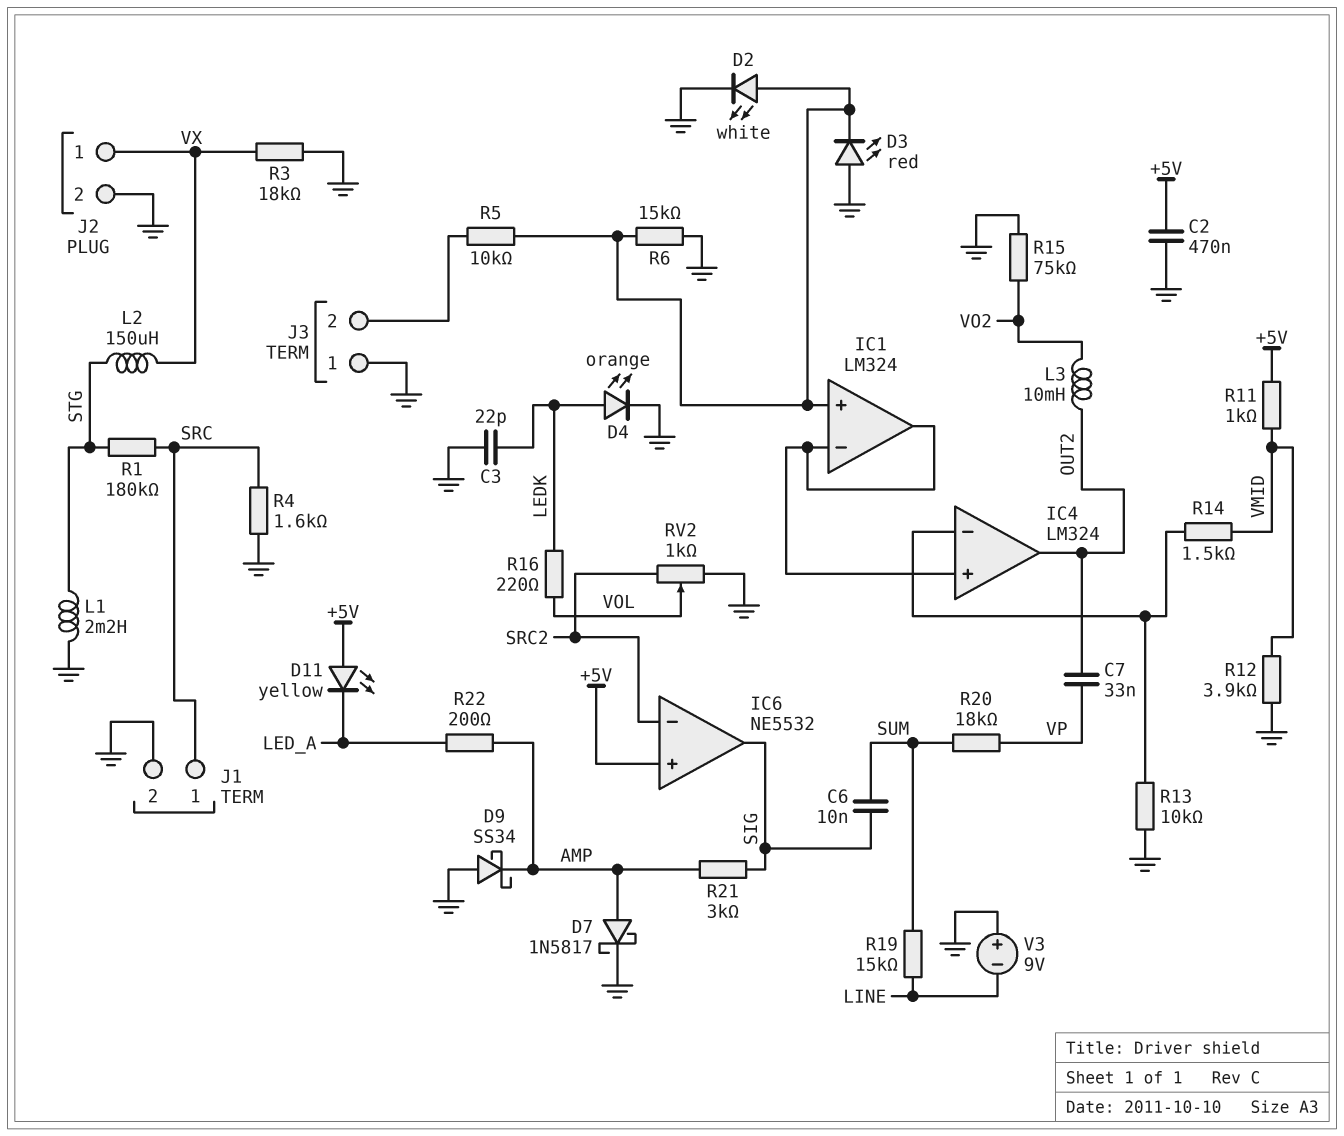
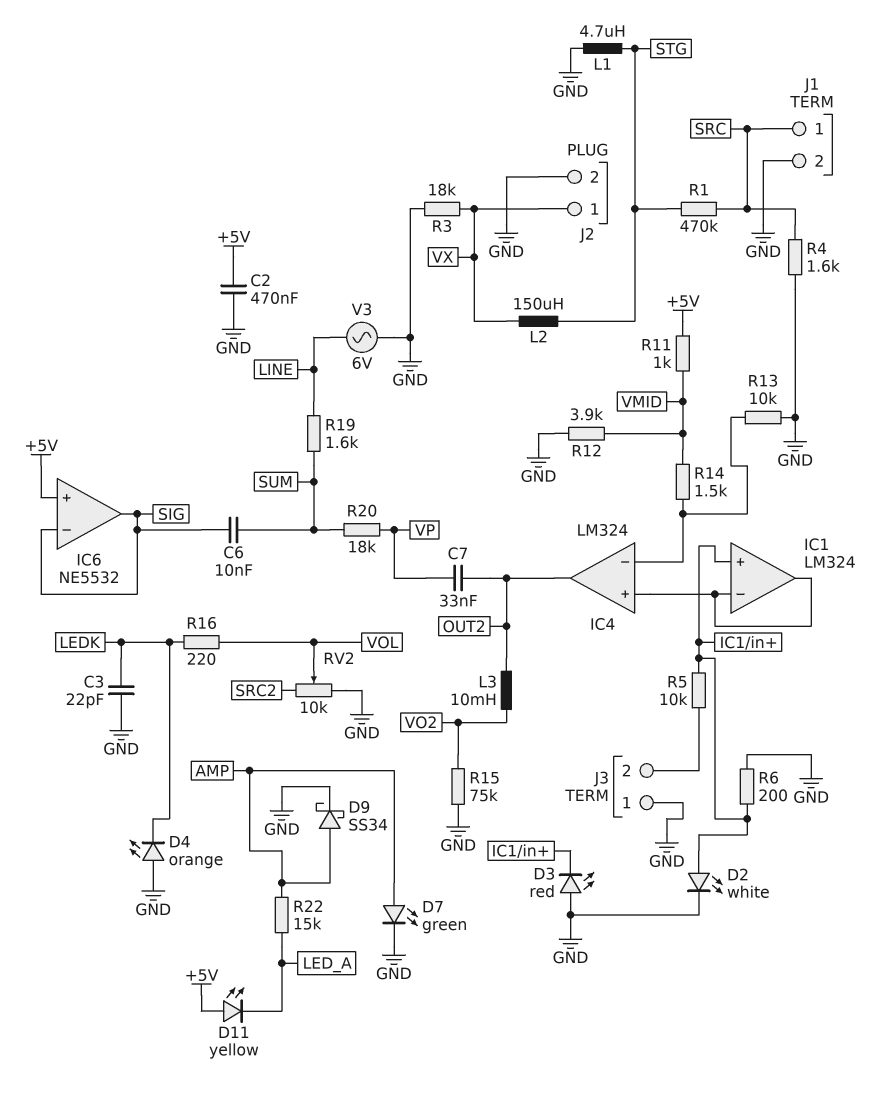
D4: LED orange (A LEDK, K GND) -> LED orange (A GND, K LEDK)
D7: schottky 1N5817 (A AMP, K GND) -> LED green (A AMP, K GND)
D9: schottky SS34 (A GND, K AMP) -> schottky SS34 (A AMP, K GND)
IC6 pin in-: SRC2 -> SIG
L1: 2.2mH (GND, STG) -> 4.7uH (GND, STG)
R1: 180k (SRC, STG) -> 470k (SRC, STG)
R6: 15k (GND, IC1/in+) -> 200 (GND, IC1/in+)
R19: 15k (LINE, SUM) -> 1.6k (LINE, SUM)
R21: 3k (AMP, SIG) -> none
R22: 200 (AMP, LED_A) -> 15k (AMP, LED_A)
RV2: 1k (GND, SRC2, wiper VOL) -> 10k (GND, SRC2, wiper VOL)
V3: 9V (plus GND, minus LINE) -> AC 6V (GND, LINE)

